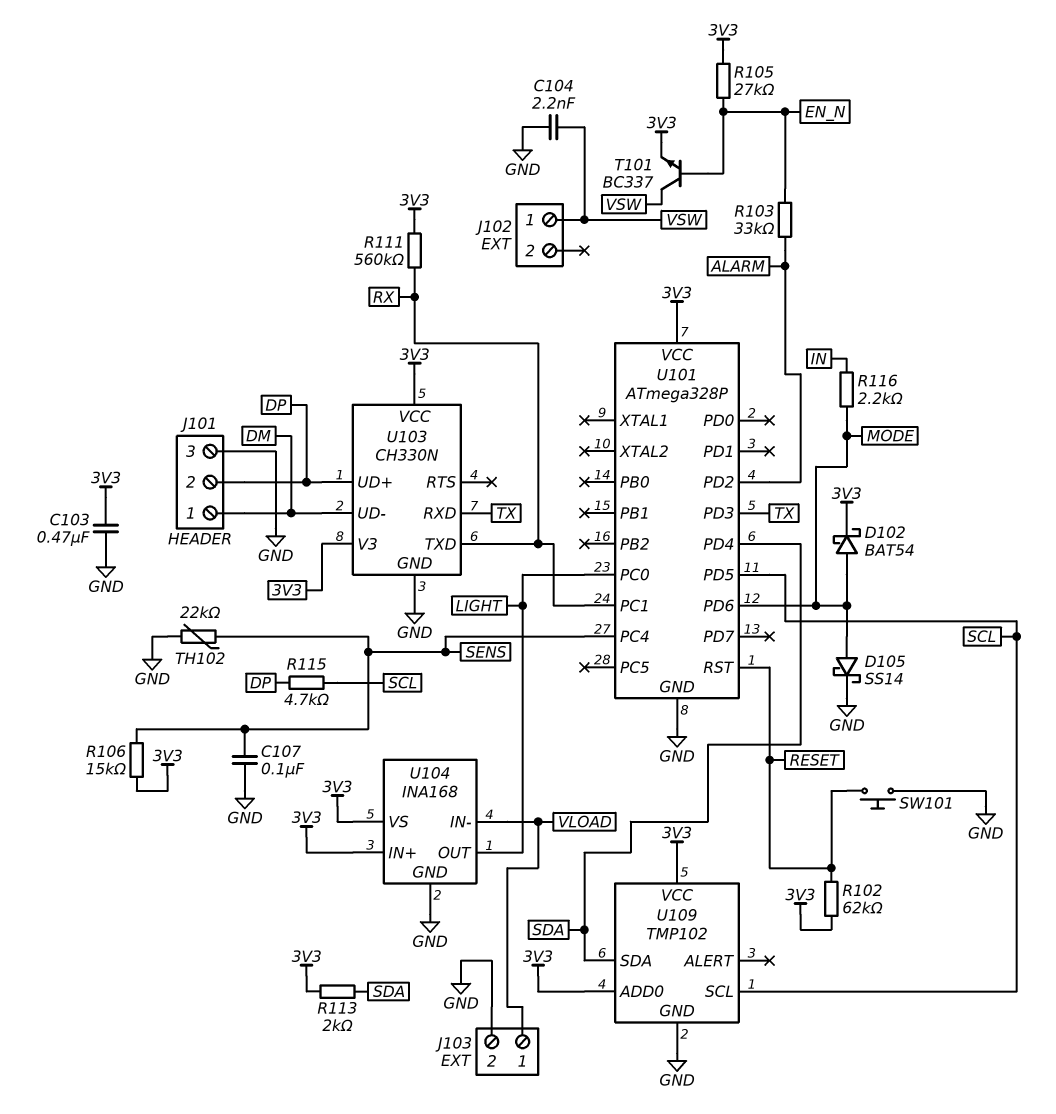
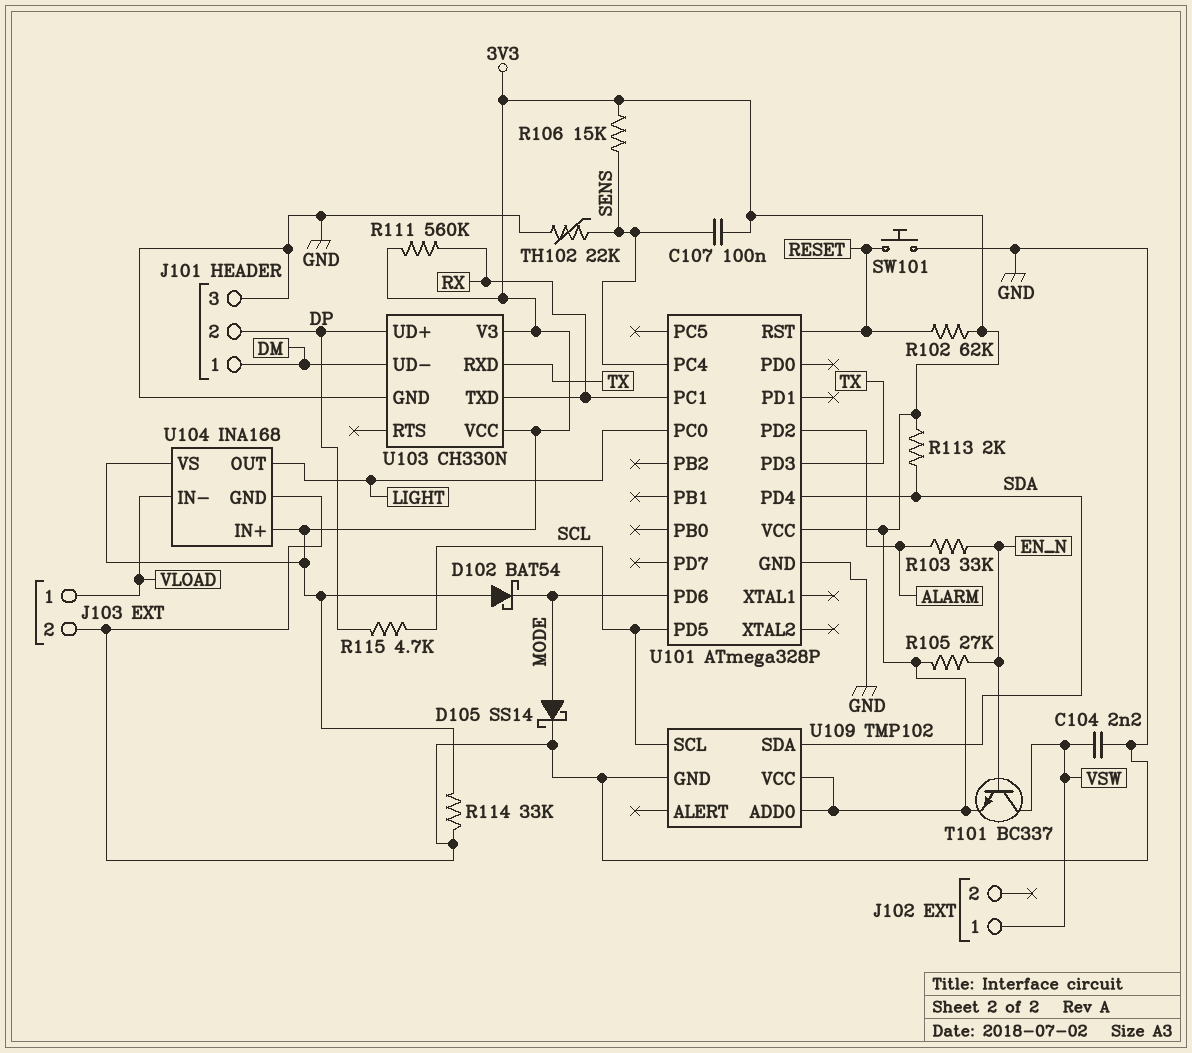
C103: 470nF (3V3, GND) -> none
C107: 100nF (GND, SENS) -> 100nF (3V3, SENS)
D102: schottky BAT54 (A MODE, K 3V3) -> schottky BAT54 (A 3V3, K MODE)
R114: none -> 33k (3V3, GND)
R116: 2.2k (IN, MODE) -> none

